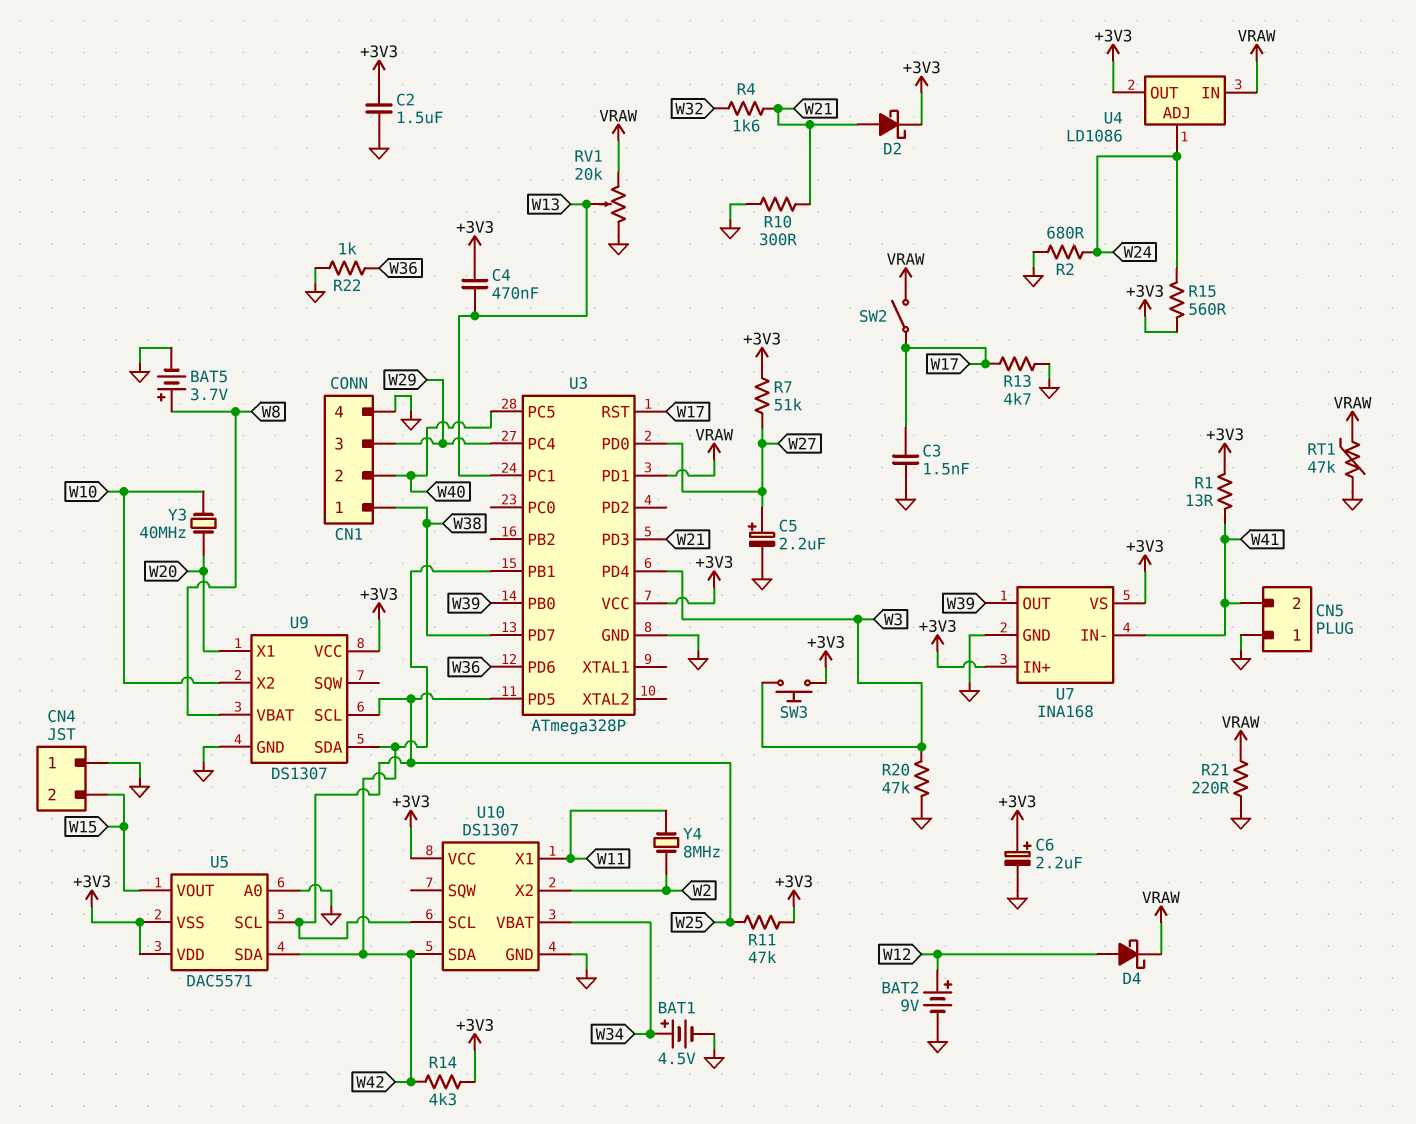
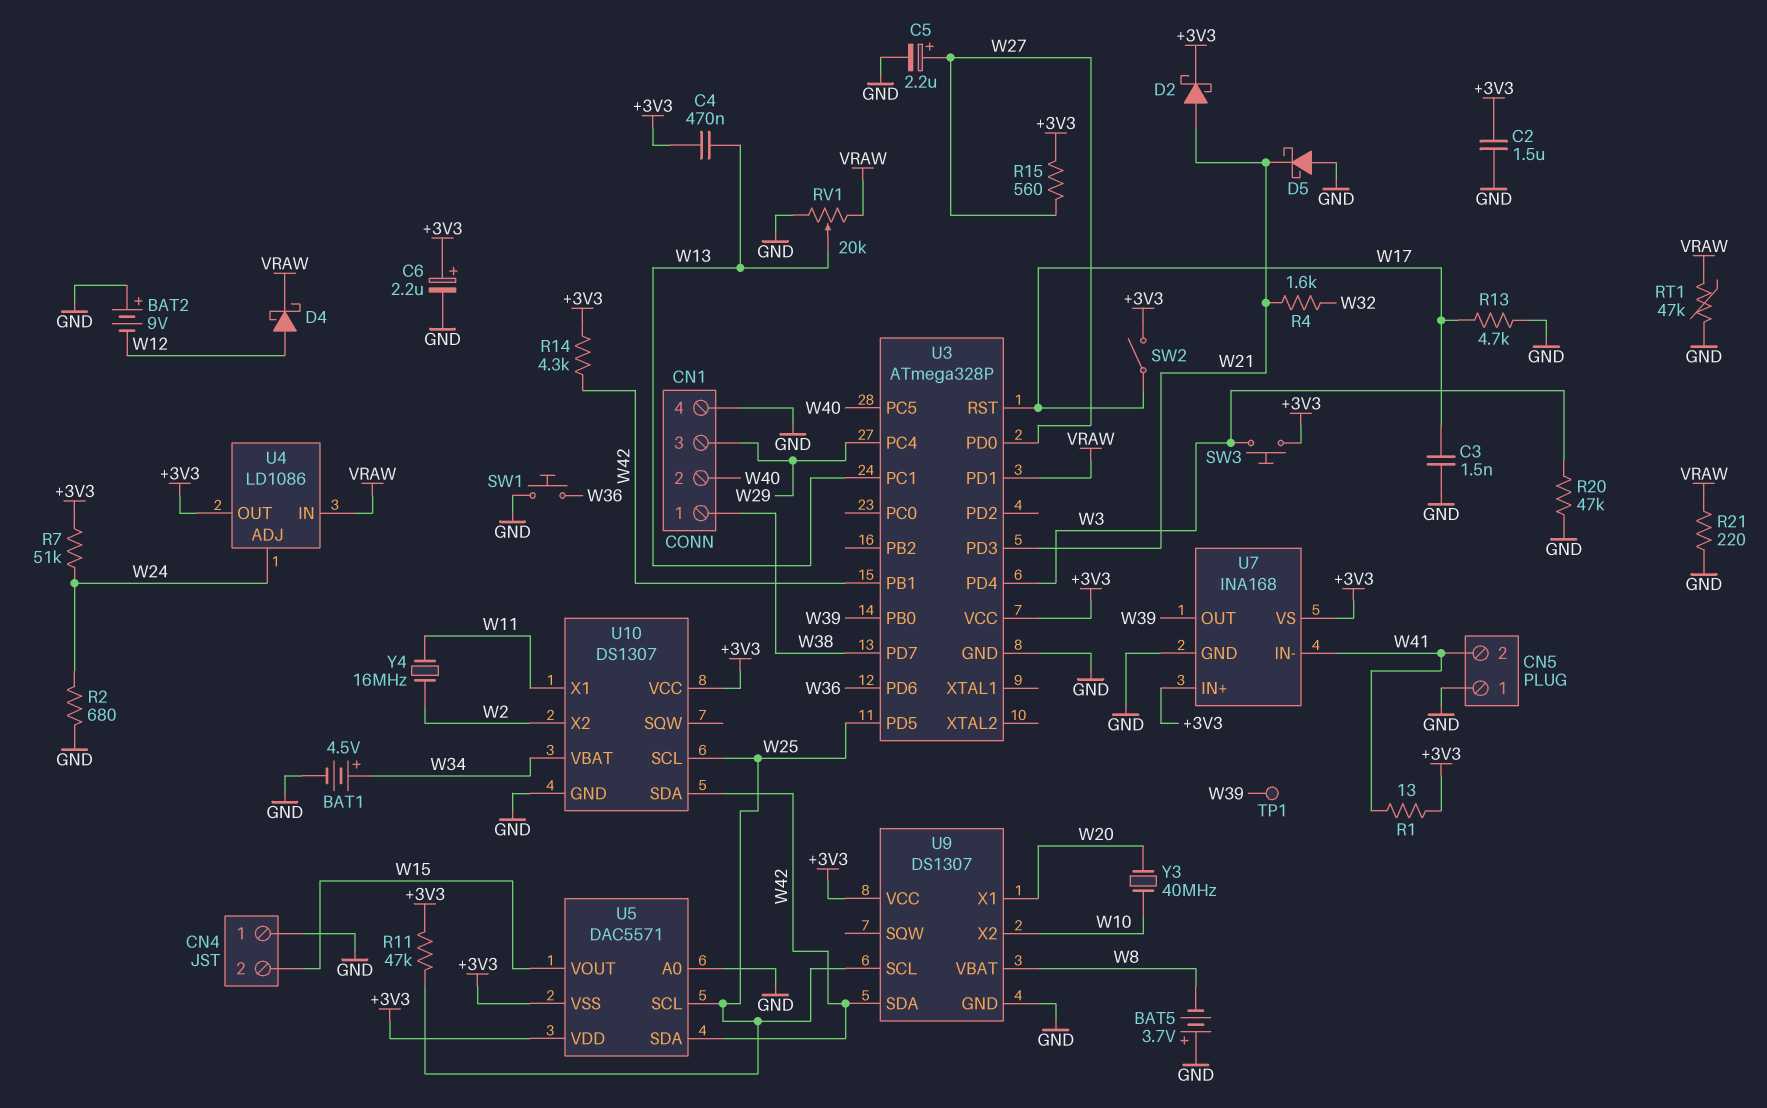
BAT2: 9V (plus W12, minus GND) -> 9V (plus GND, minus W12)
BAT5: 3.7V (plus W8, minus GND) -> 3.7V (plus GND, minus W8)
D5: none -> schottky (A GND, K W21)
R7: 51k (+3V3, W27) -> 51k (+3V3, W24)
R10: 300 (GND, W21) -> none
R15: 560 (+3V3, W24) -> 560 (+3V3, W27)
R22: 1k (GND, W36) -> none
SW1: none -> button (GND, W36)
SW2: switch (VRAW, W17) -> switch (+3V3, W17)
TP1: none -> test point (W39)
Y4: 8MHz (W2, W11) -> 16MHz (W2, W11)

